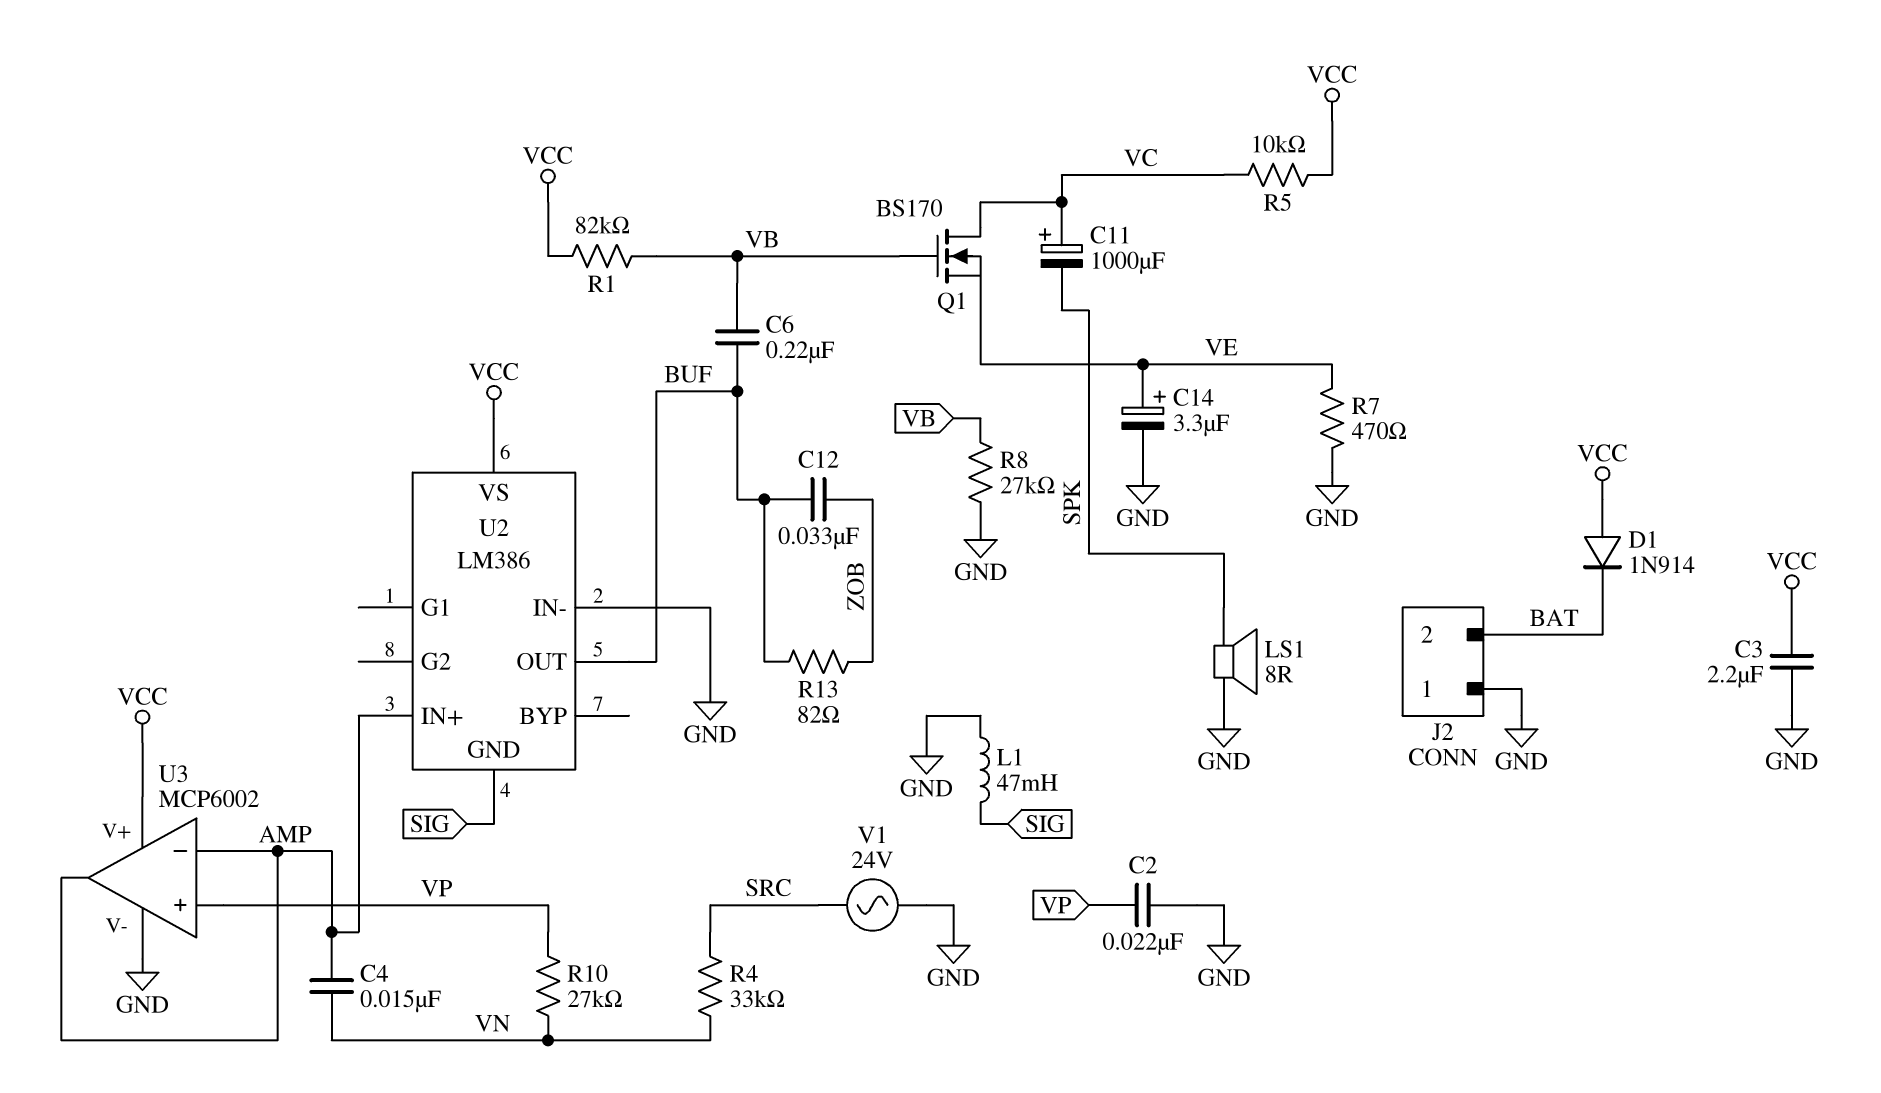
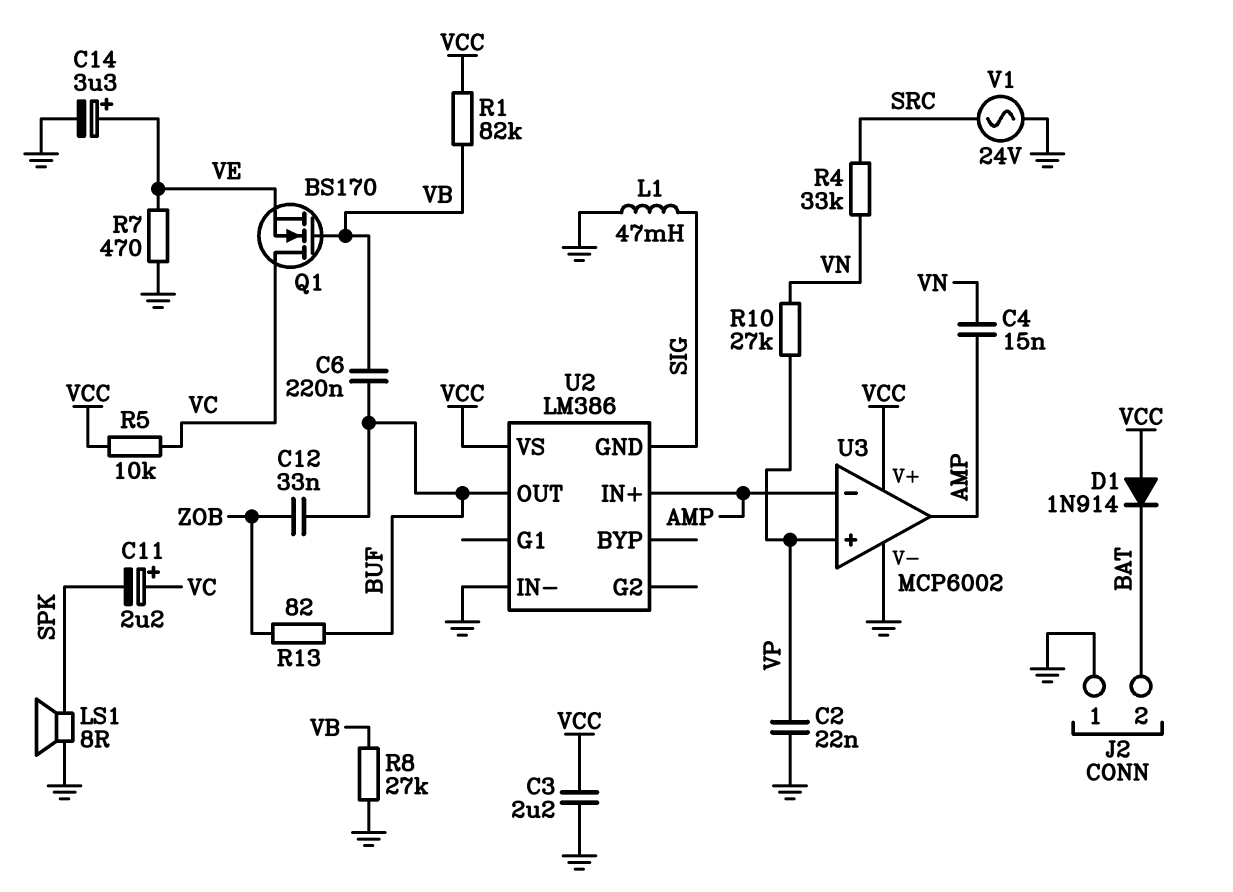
C11: 1000uF (plus VC, minus SPK) -> 2.2uF (plus VC, minus SPK)

